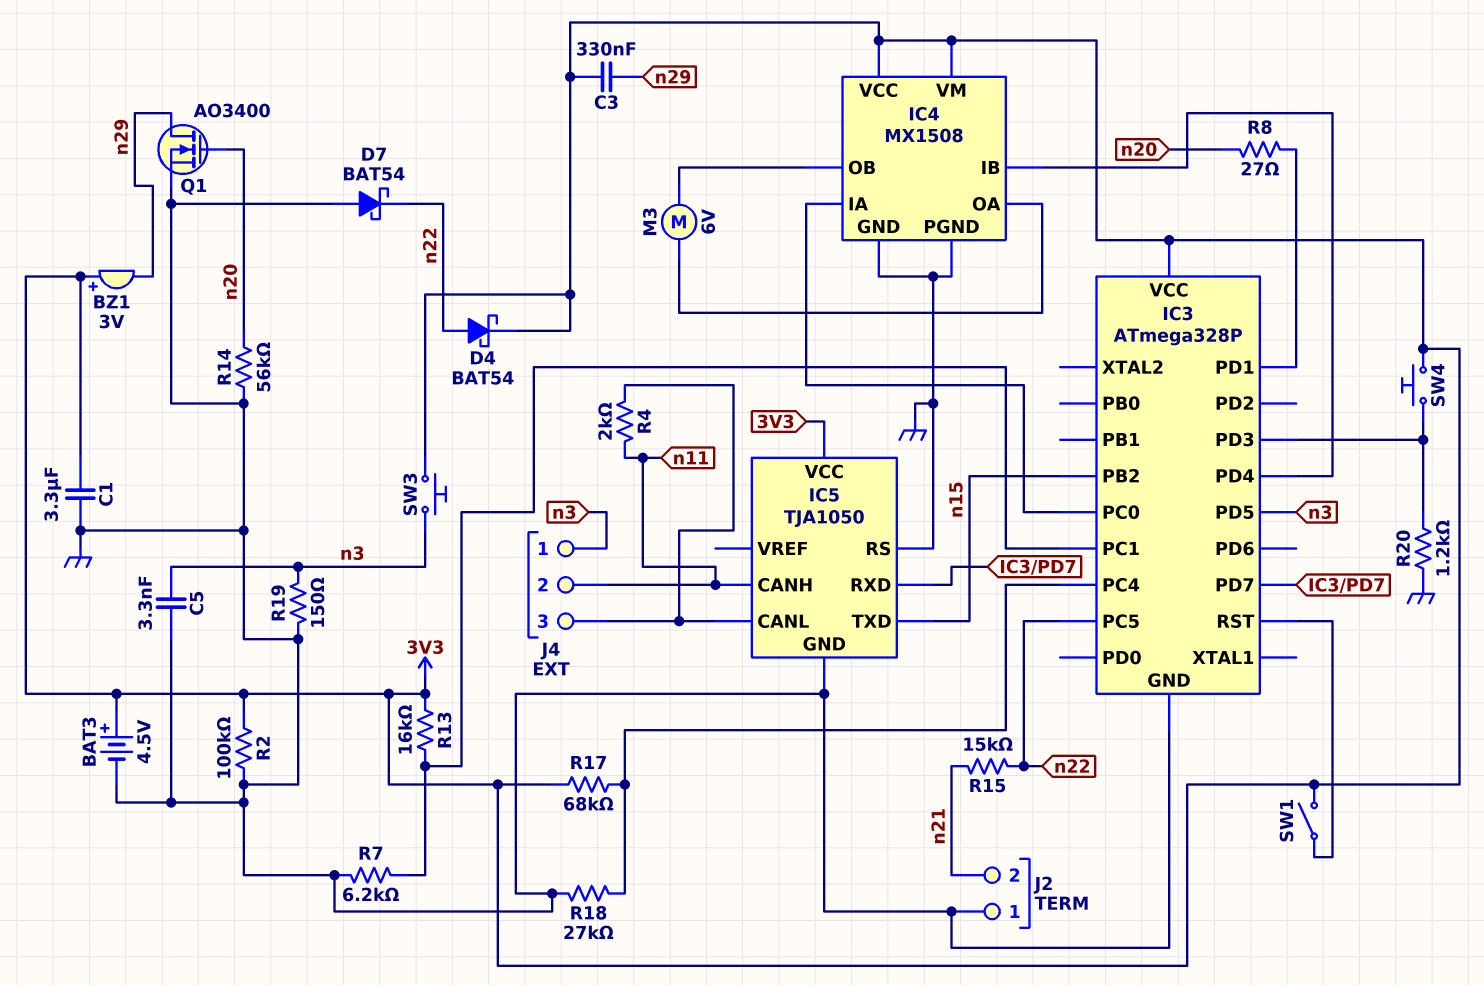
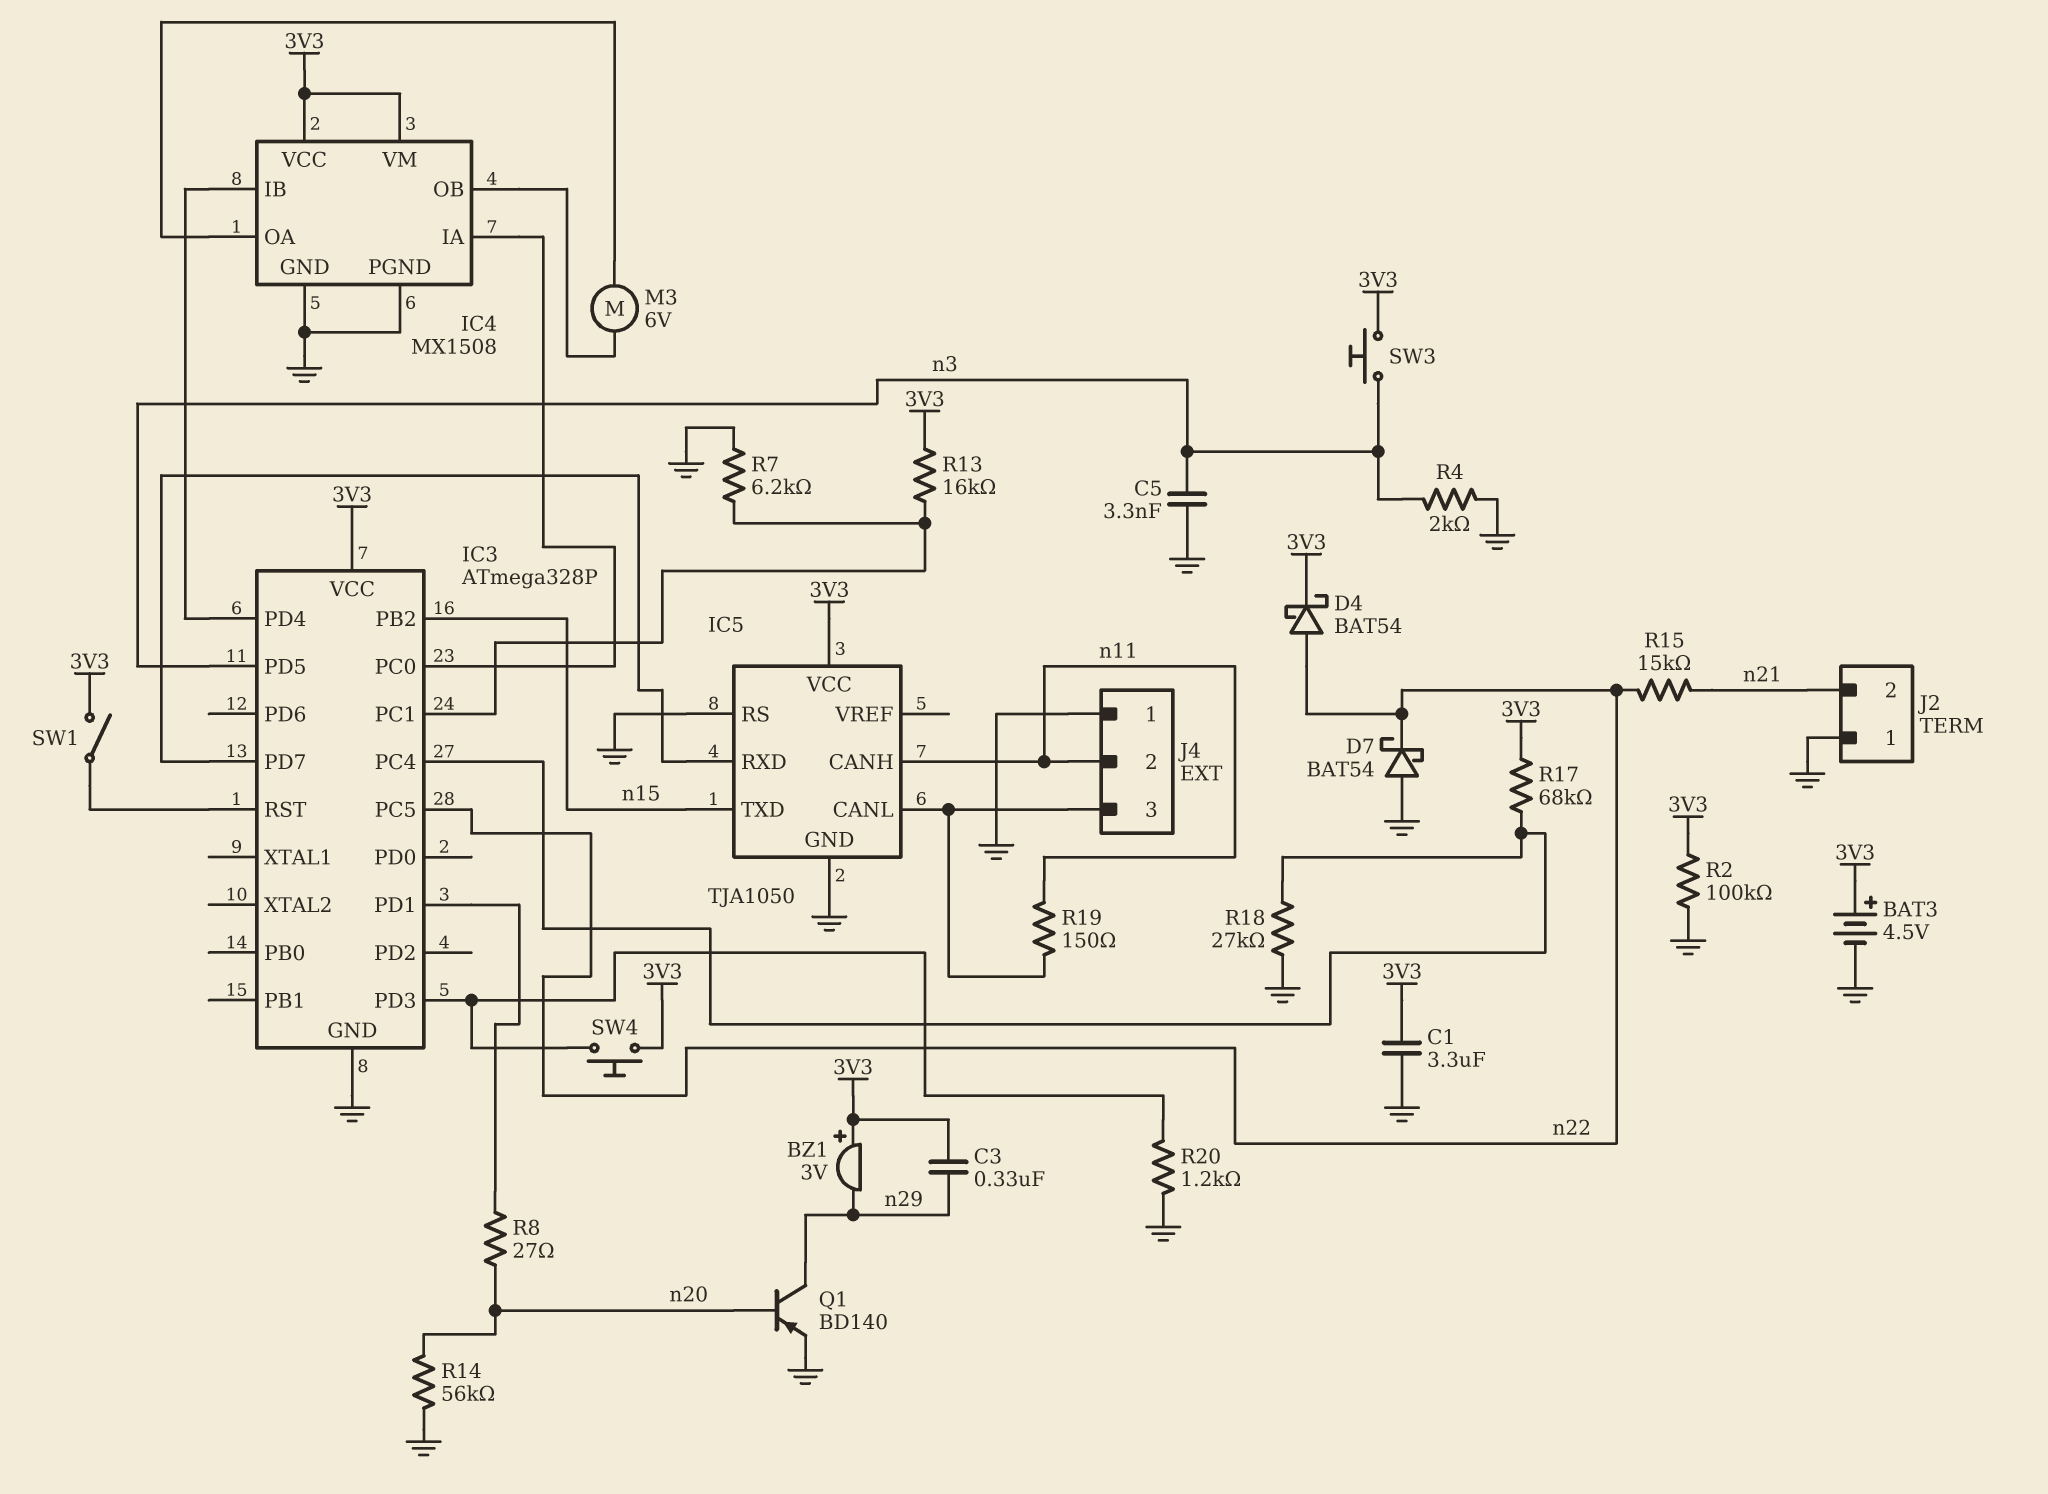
J4 pin 1: n3 -> GND
Q1: NMOS AO3400 (G n20, D n29, S GND) -> PNP BD140 (B n20, C n29, E GND)
R4: 2k (IC5/CANL, n11) -> 2k (GND, n3)
R19: 150 (GND, n3) -> 150 (IC5/CANL, n11)

